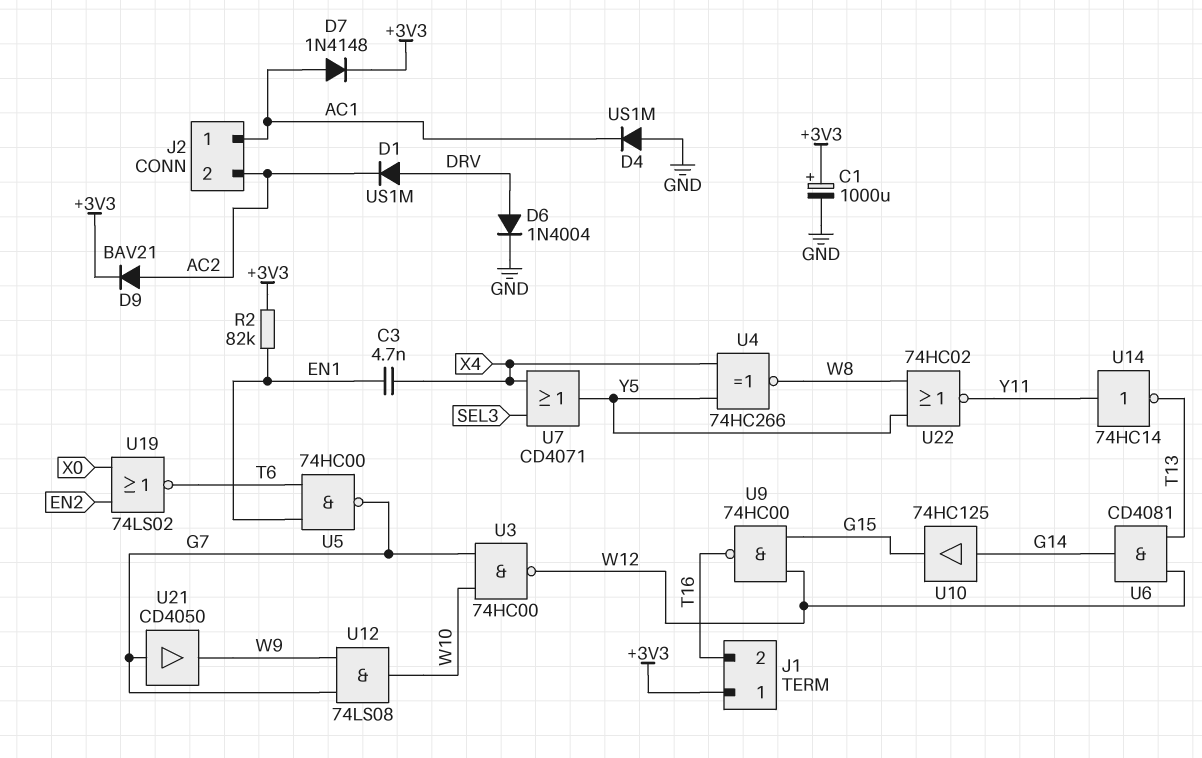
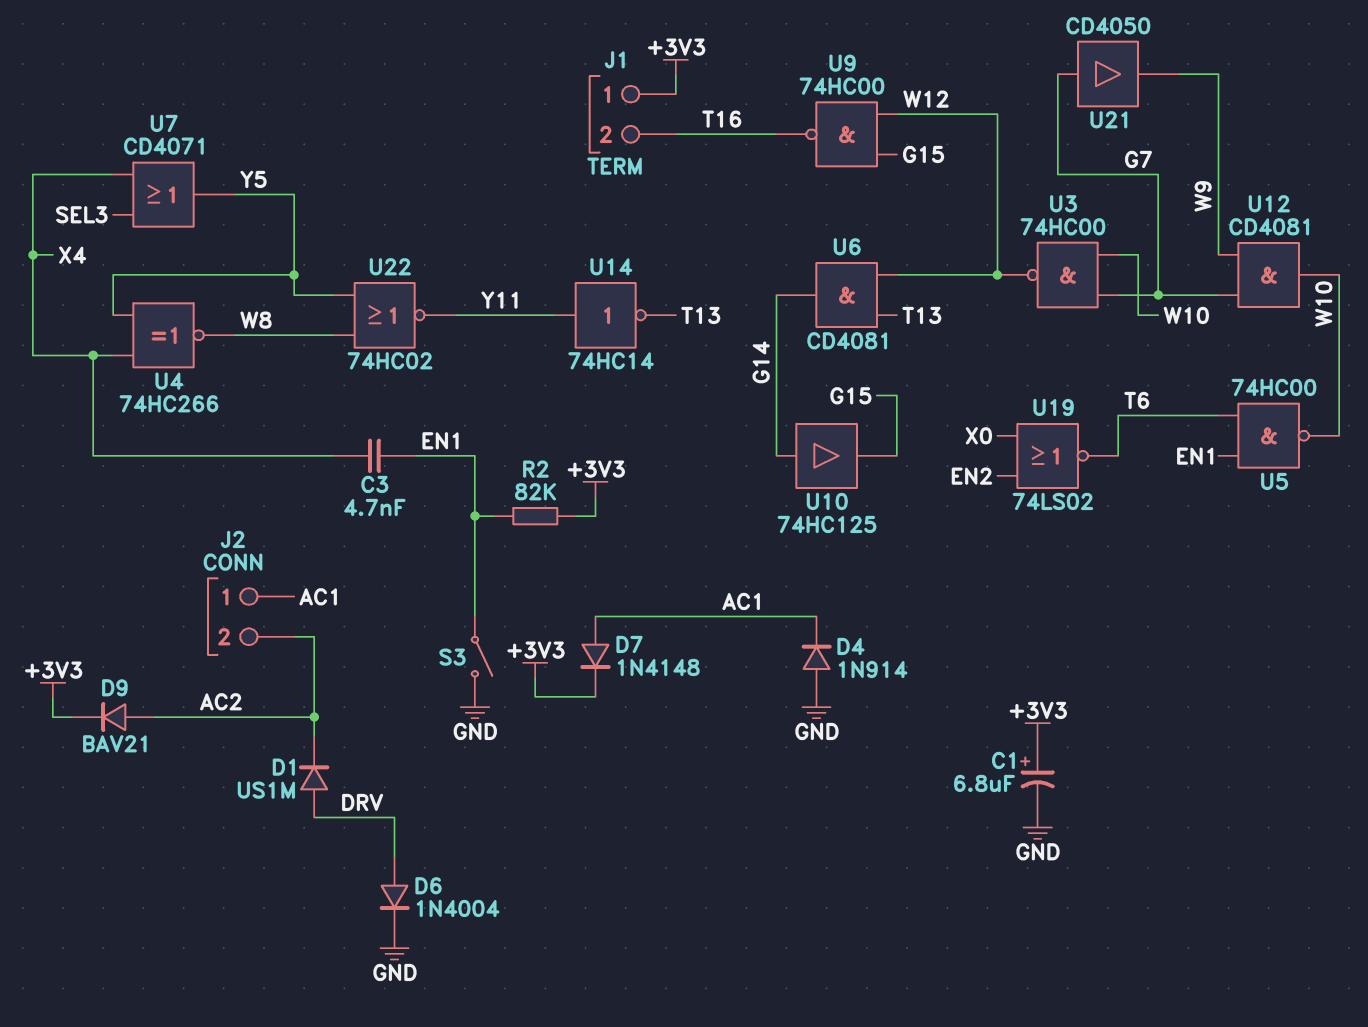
C1: 1000uF (plus +3V3, minus GND) -> 6.8uF (plus +3V3, minus GND)
D4: diode US1M (A GND, K AC1) -> diode 1N914 (A GND, K AC1)
S3: none -> switch (EN1, GND)
U5: NAND 74HC00 (in EN1, in T6, out G7) -> NAND 74HC00 (in EN1, in T6, out W10)
U12: AND 74LS08 (in G7, in W9, out W10) -> AND CD4081 (in G7, in W9, out W10)

